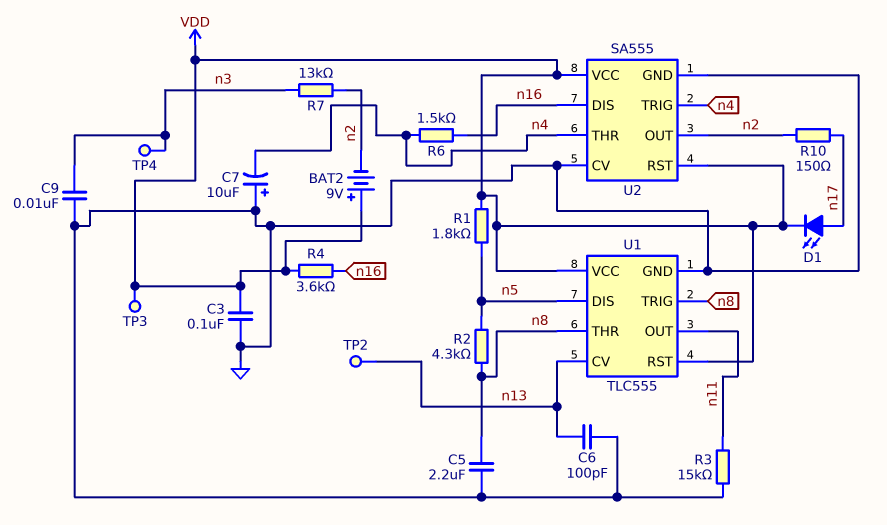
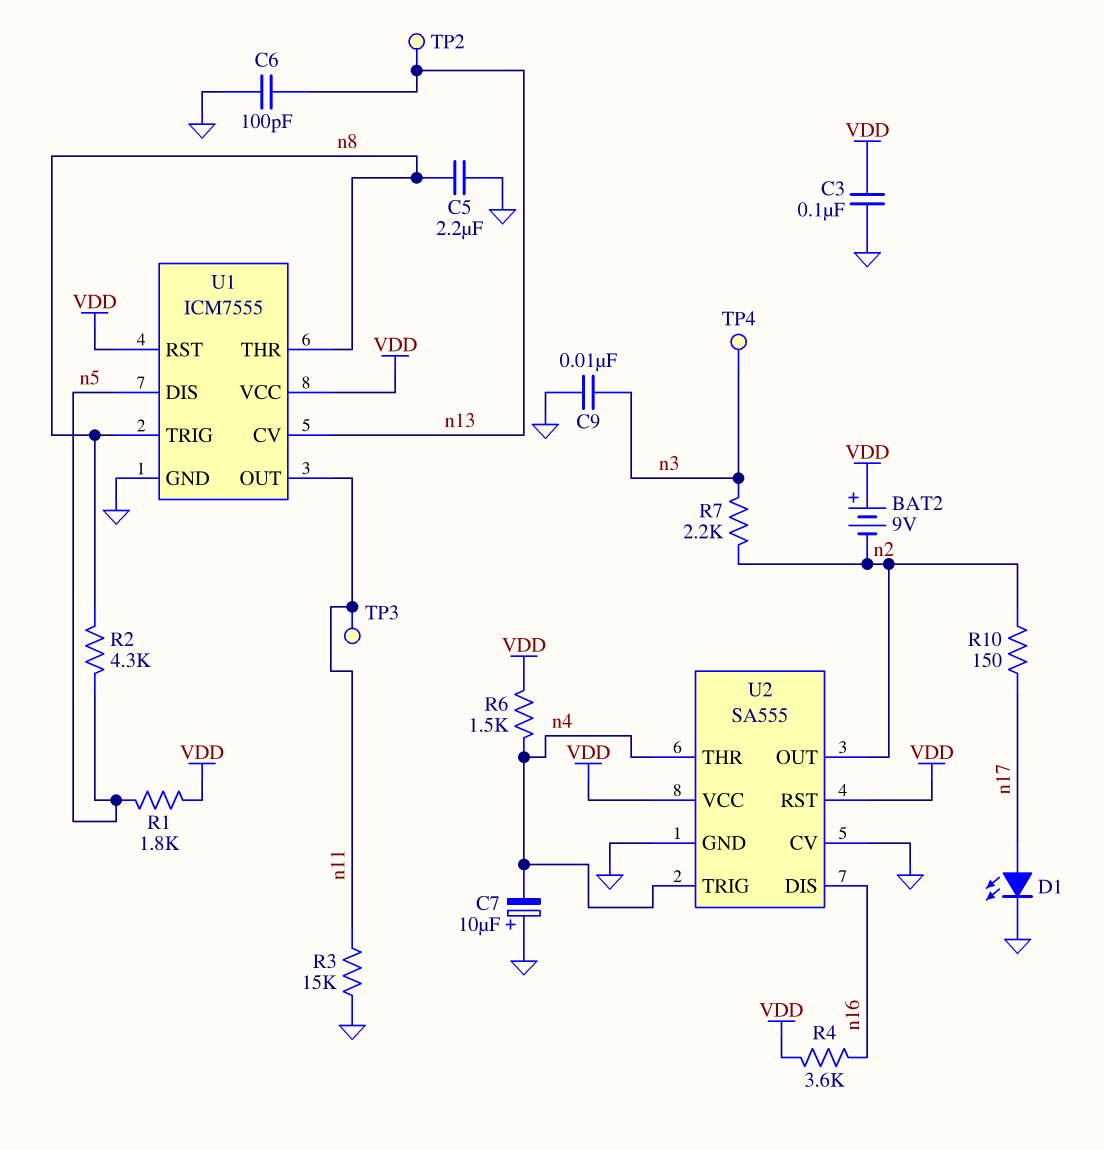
D1: LED (A n17, K VDD) -> LED (A n17, K GND)
R6: 1.5k (n4, n16) -> 1.5k (VDD, n4)
R7: 13k (n2, n3) -> 2.2k (n2, n3)
TP3: test point (VDD) -> test point (n11)
U1: TLC555 -> ICM7555

